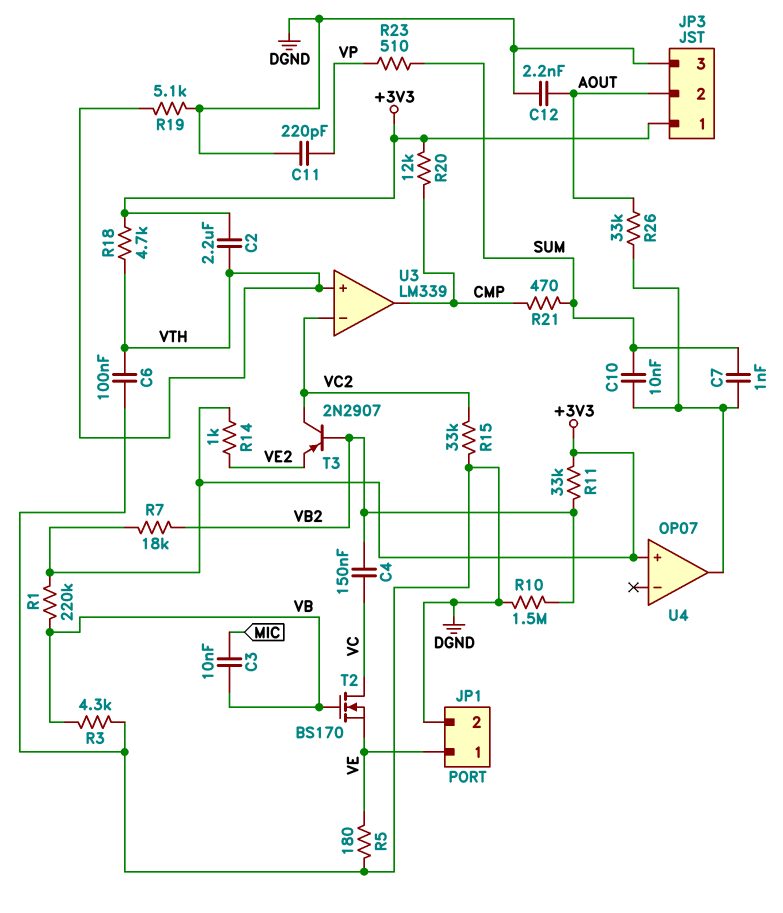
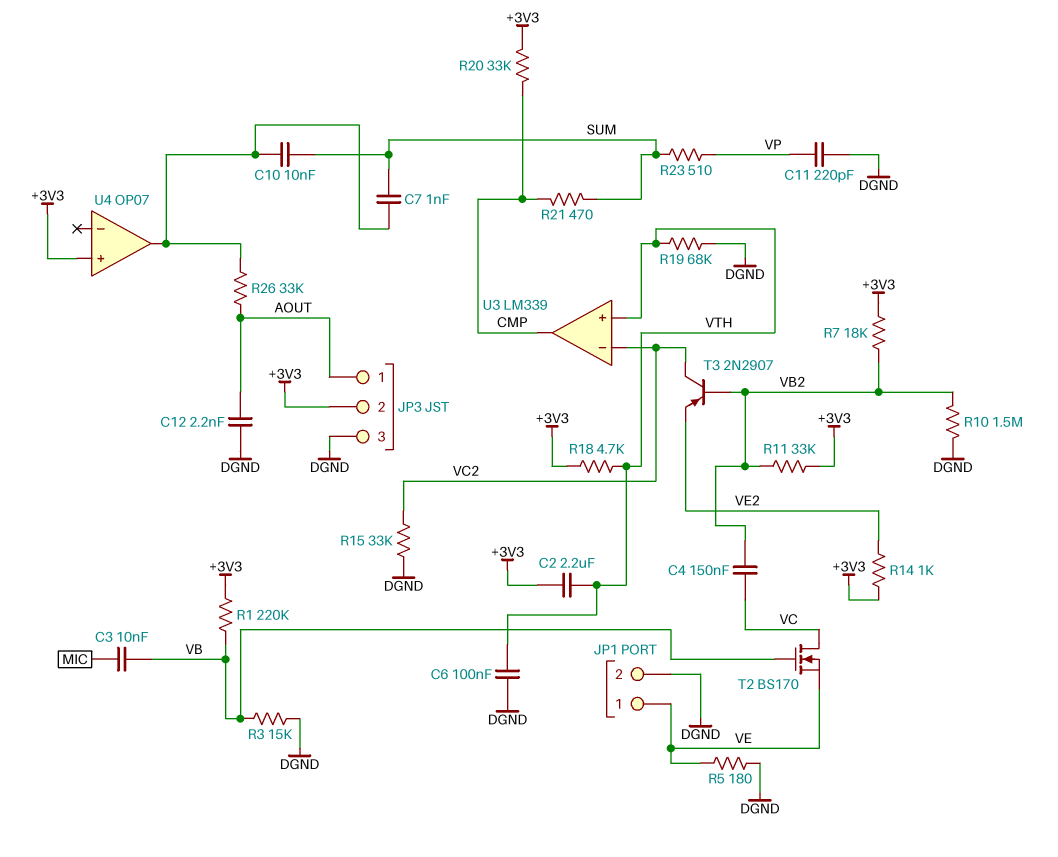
JP3 pin 1: +3V3 -> AOUT
JP3 pin 2: AOUT -> +3V3
R3: 4.3k (DGND, VB) -> 15k (DGND, VB)
R19: 5.1k (DGND, VTH) -> 68k (DGND, VTH)
R20: 12k (+3V3, CMP) -> 33k (+3V3, CMP)

